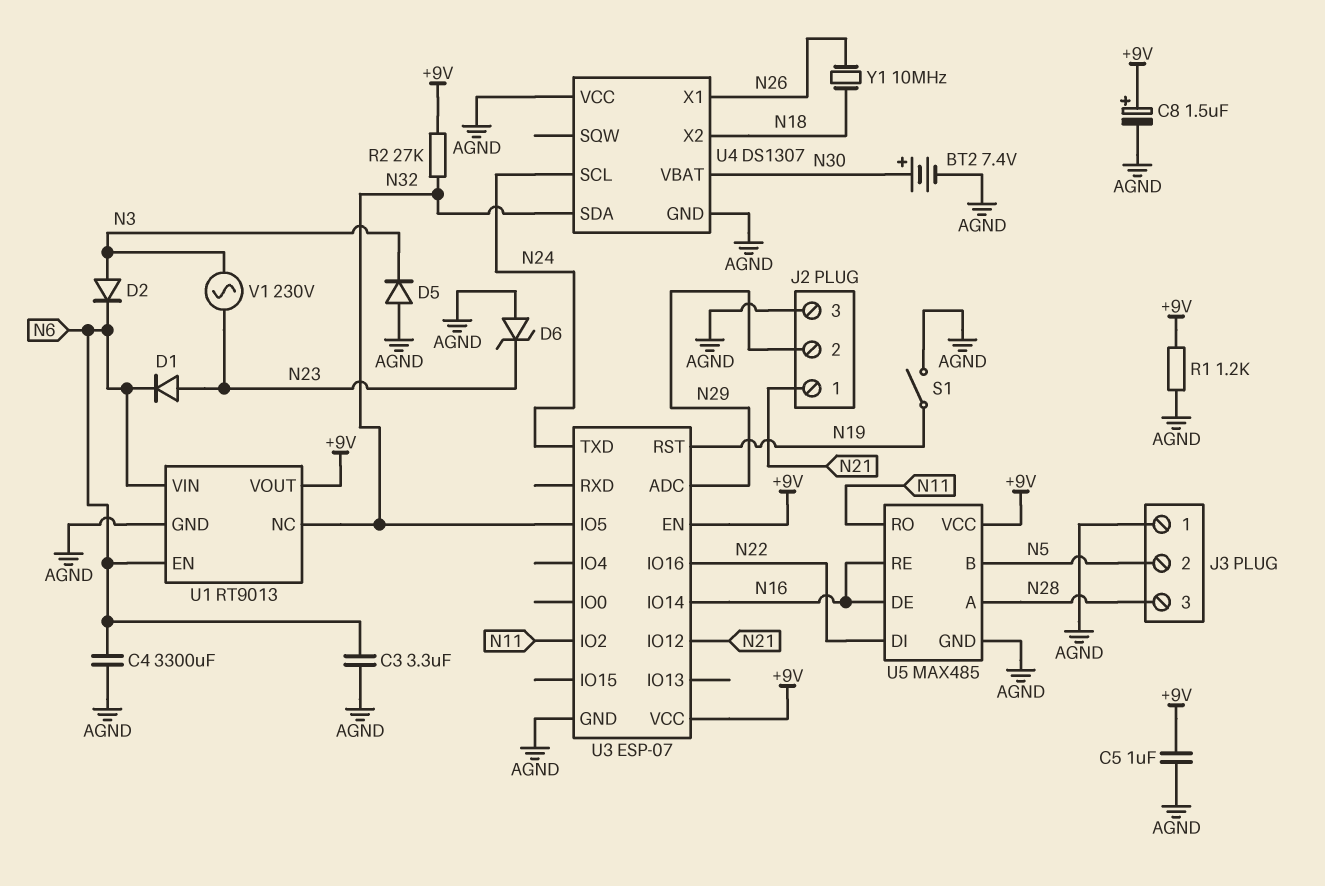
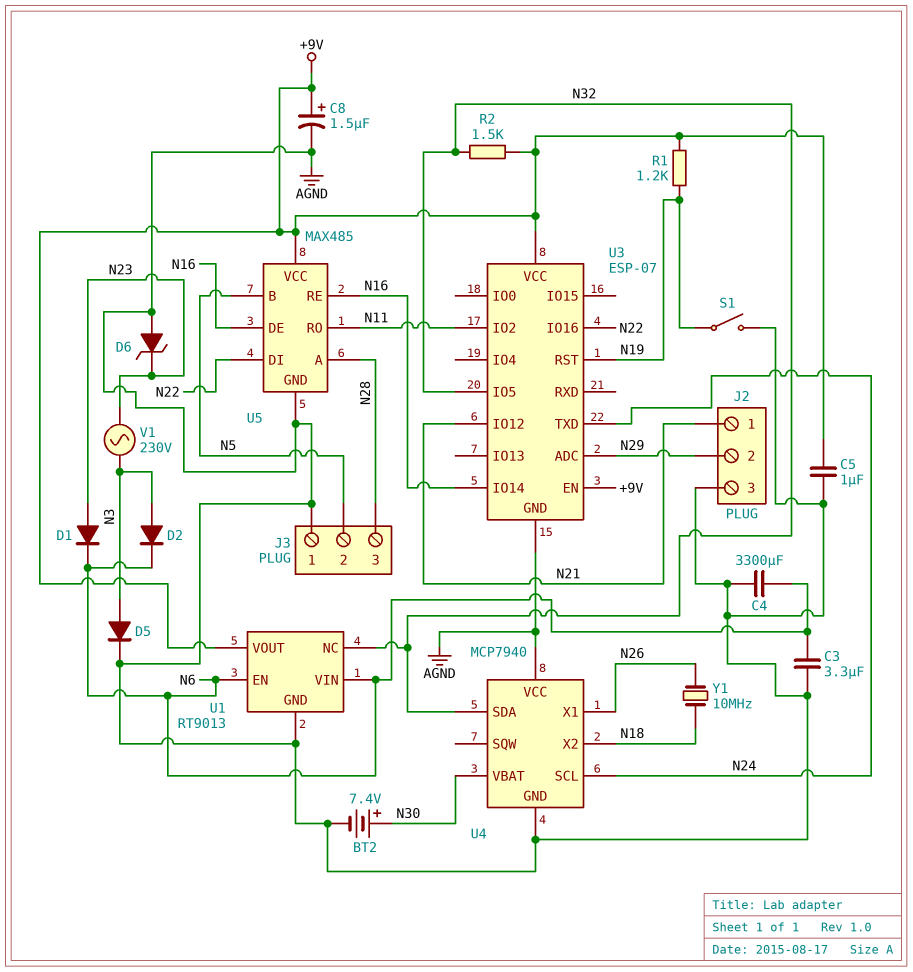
D5: diode (A AGND, K N3) -> diode (A N3, K AGND)
R1: 1.2k (+9V, AGND) -> 1.2k (+9V, N19)
R2: 27k (+9V, N32) -> 1.5k (+9V, N32)
U4: DS1307 -> MCP7940

